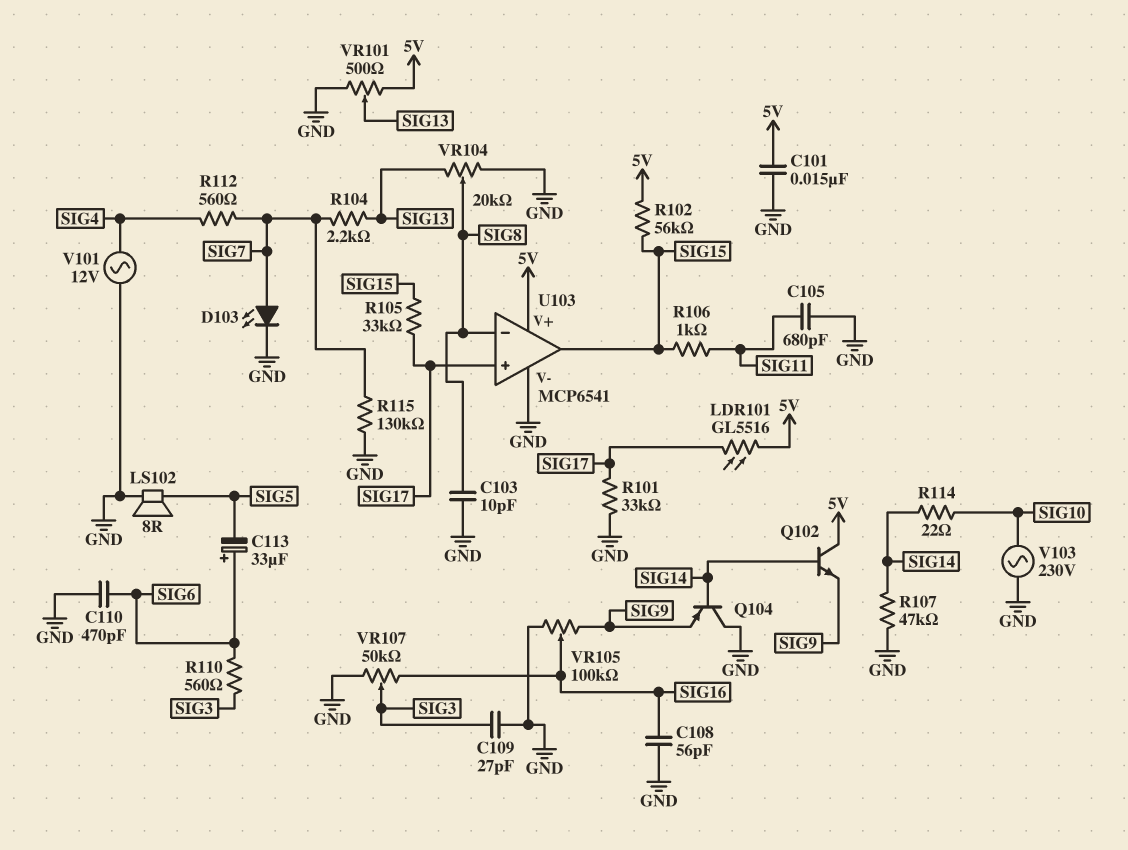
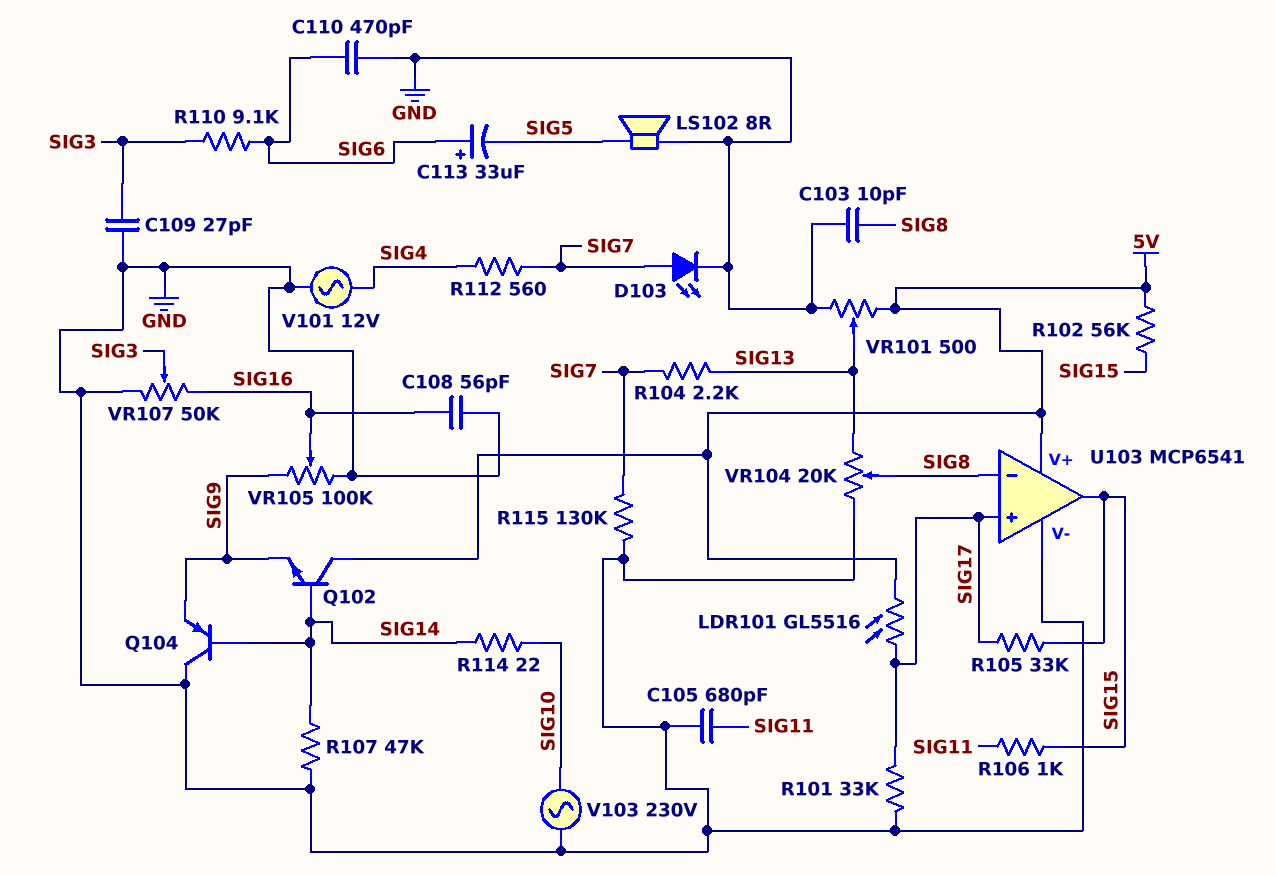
C101: 15nF (5V, GND) -> none
R110: 560 (SIG3, SIG6) -> 9.1k (SIG3, SIG6)

